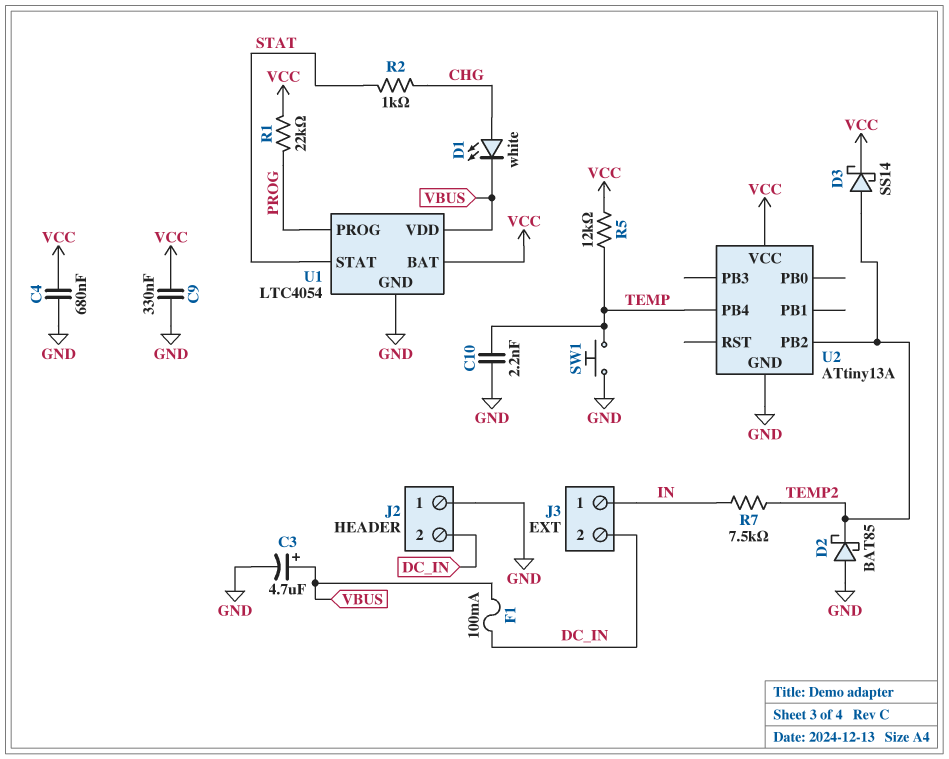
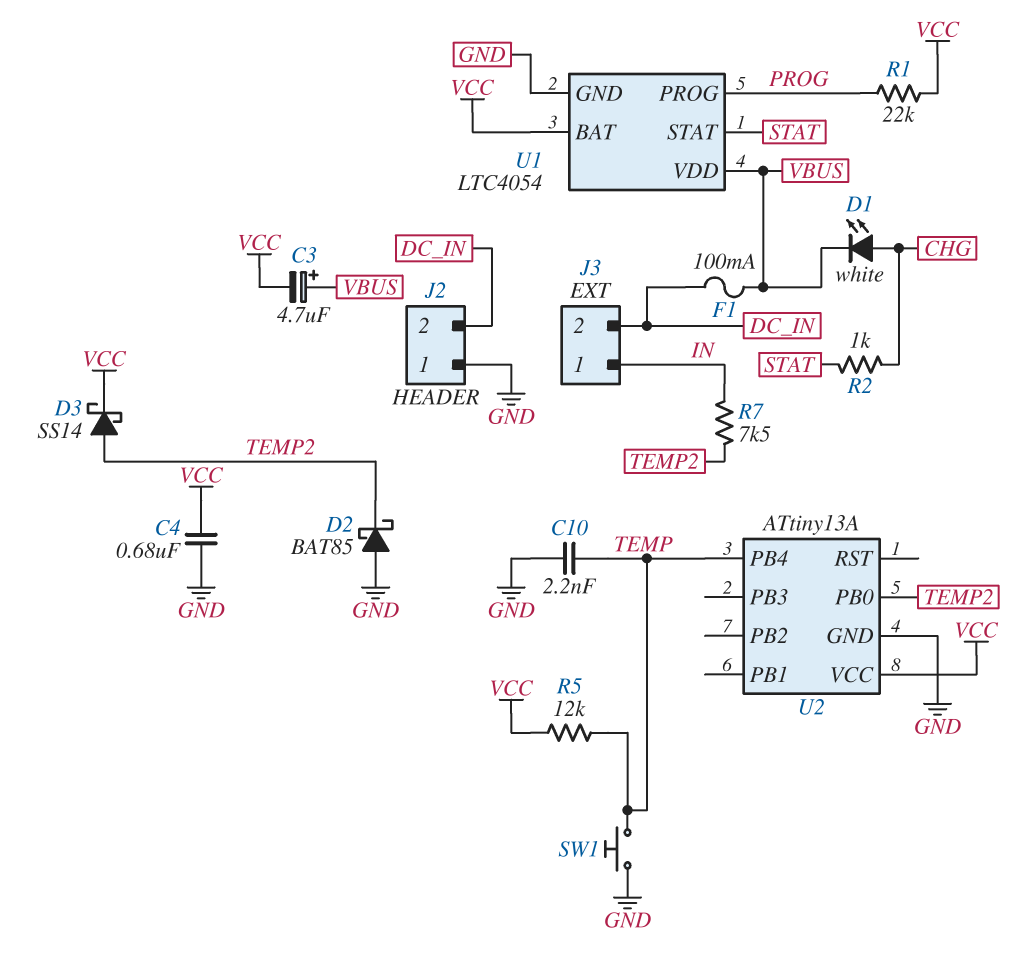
C3: 4.7uF (plus VBUS, minus GND) -> 4.7uF (plus VBUS, minus VCC)
C9: 330nF (GND, VCC) -> none
U2 pin PB0: none -> TEMP2
U2 pin PB2: TEMP2 -> none

